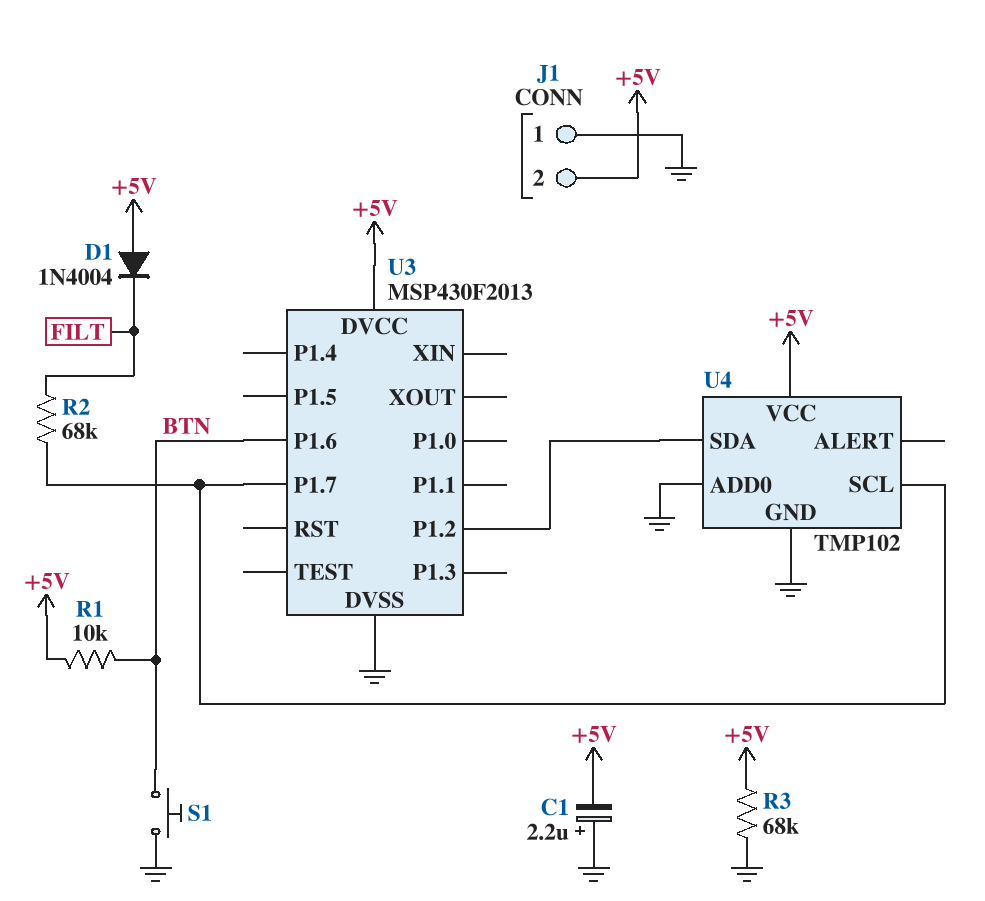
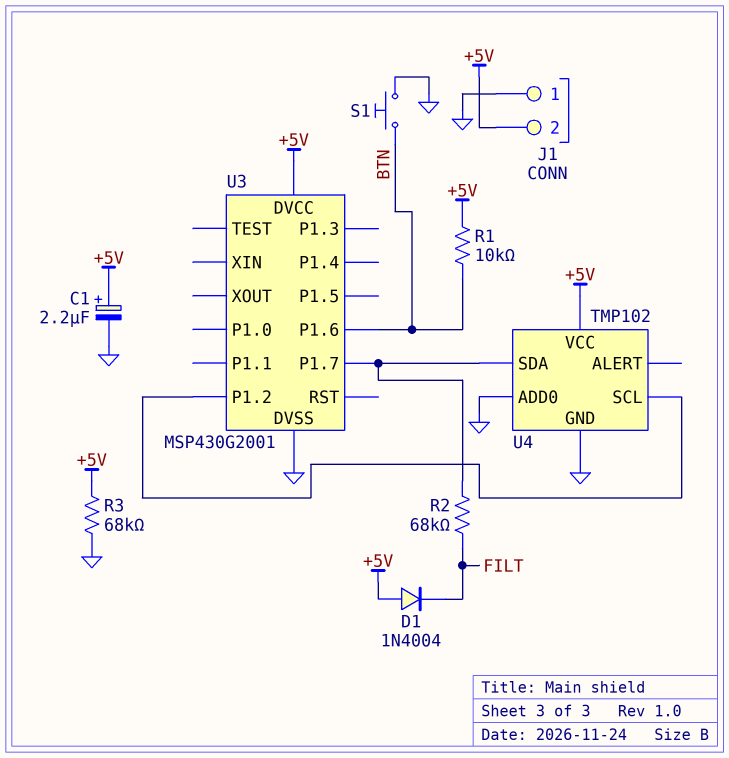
C1: 2.2uF (plus GND, minus +5V) -> 2.2uF (plus +5V, minus GND)
U3: MSP430F2013 -> MSP430G2001
U4 pin SCL: U3/P1.7 -> U3/P1.2
U4 pin SDA: U3/P1.2 -> U3/P1.7

